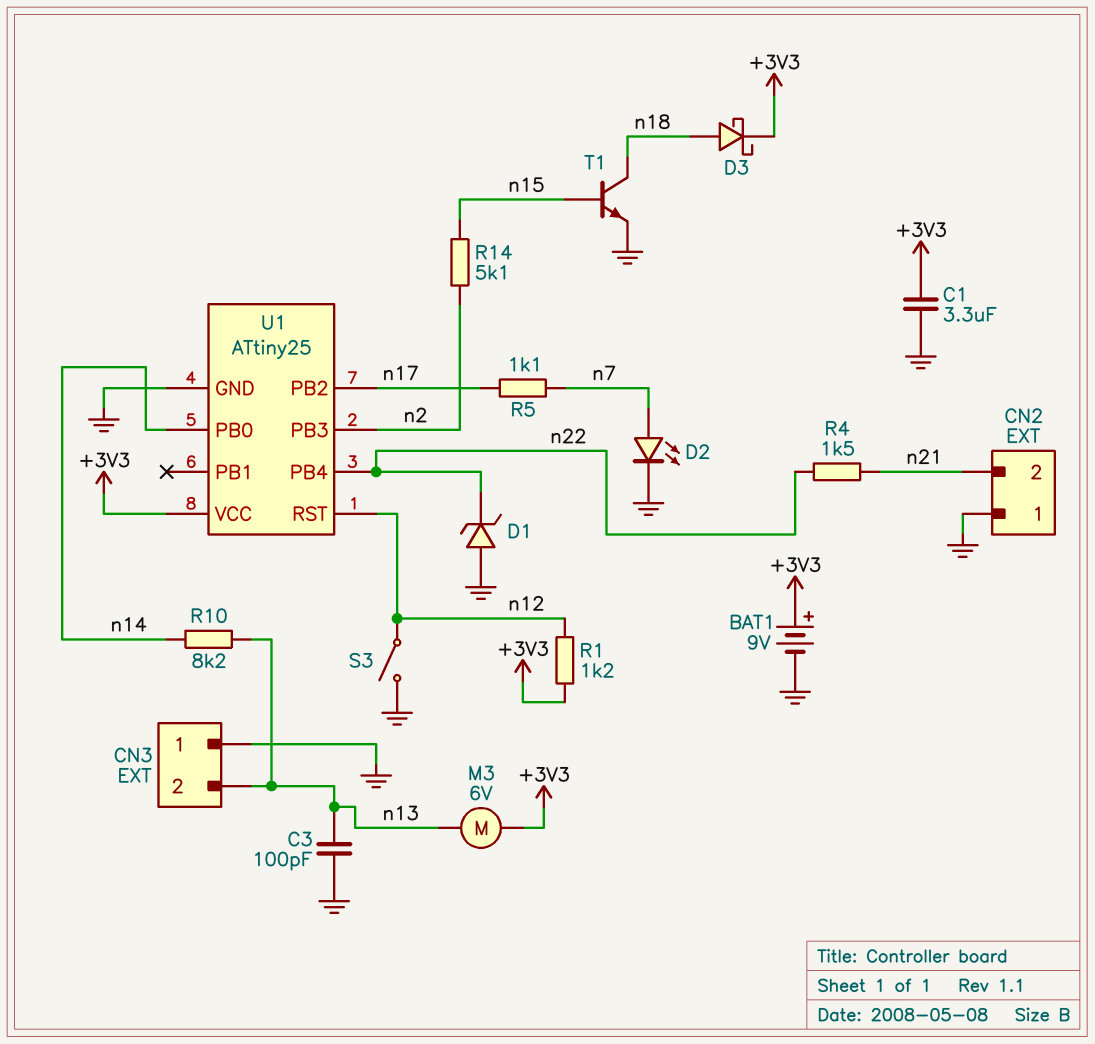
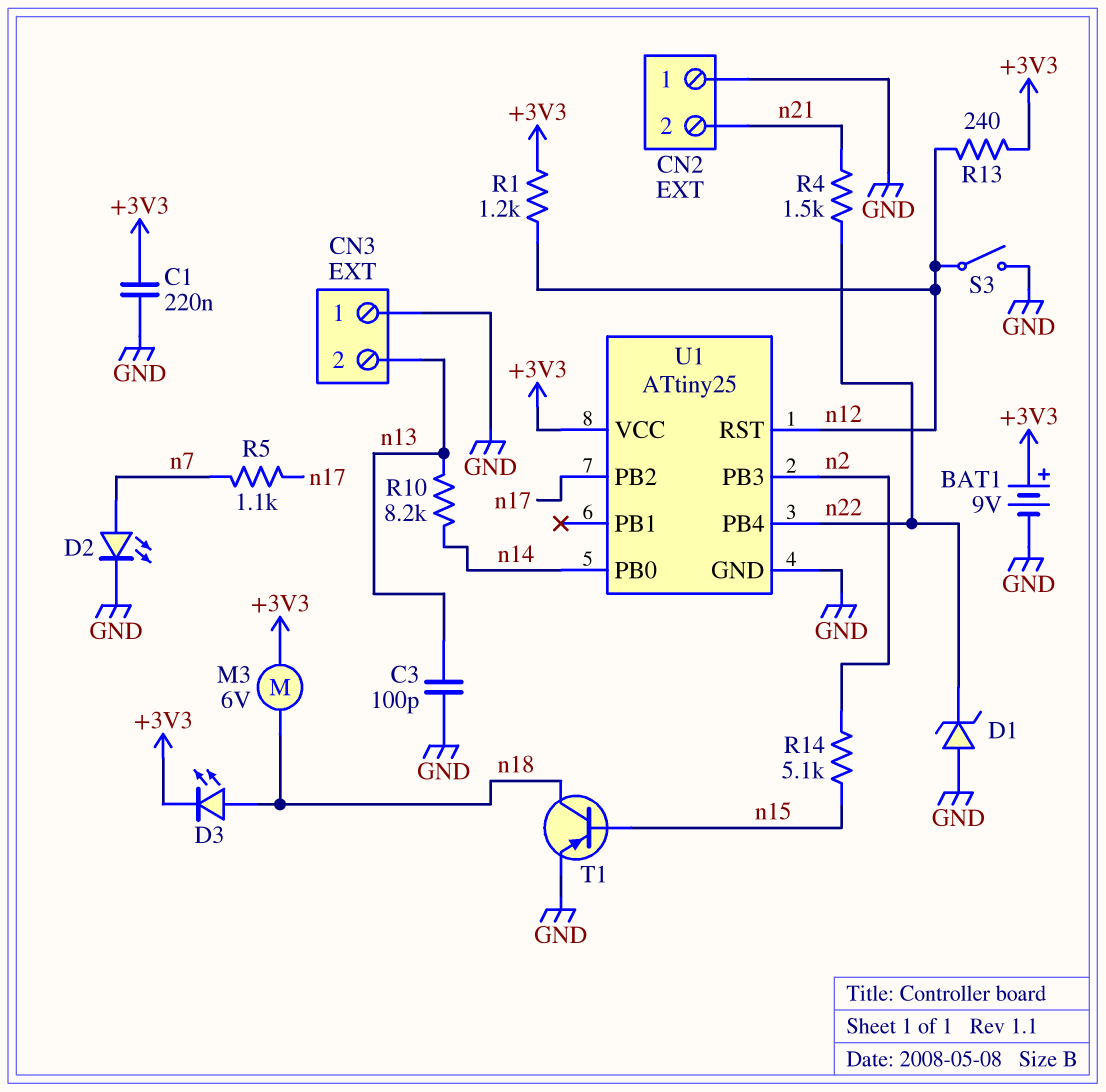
C1: 3.3uF (+3V3, GND) -> 220nF (+3V3, GND)
D3: schottky (A n18, K +3V3) -> LED (A n18, K +3V3)
M3: motor 6V (+3V3, n13) -> motor 6V (+3V3, n18)
R13: none -> 240 (+3V3, n12)
T1: NPN (B n15, C n18, E GND) -> PNP (B n15, C n18, E GND)

